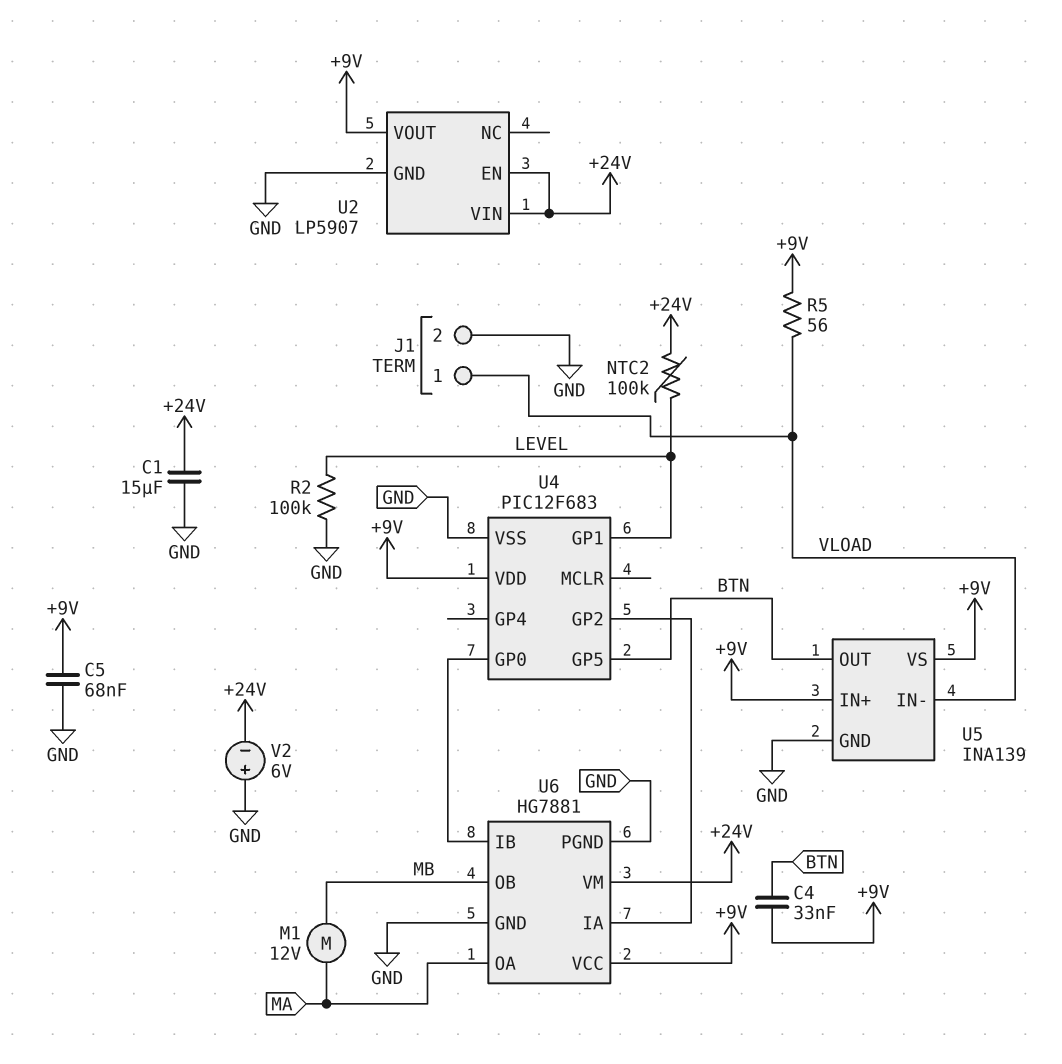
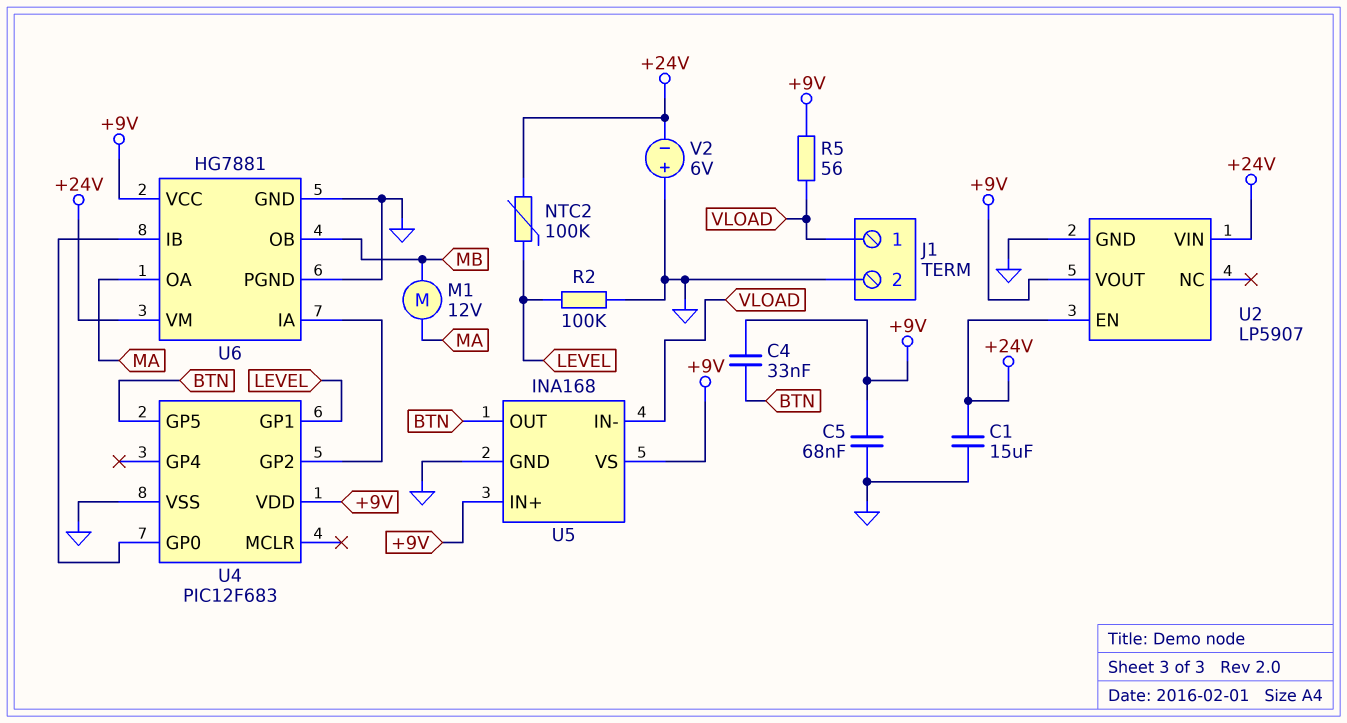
U5: INA139 -> INA168

